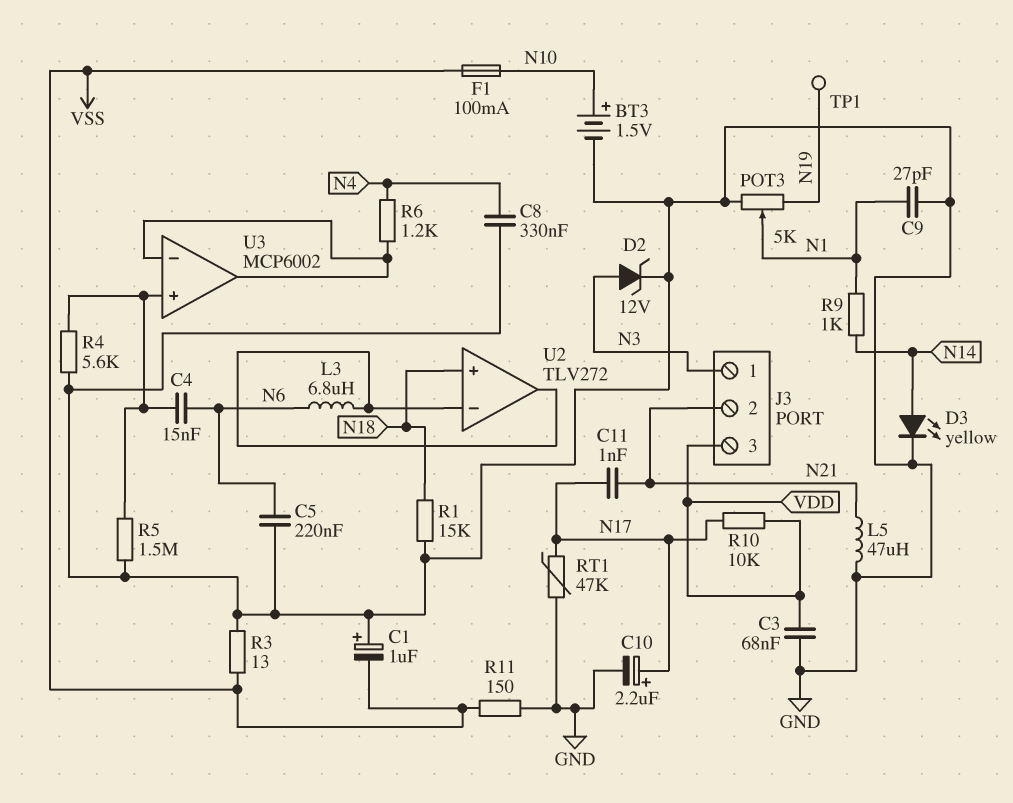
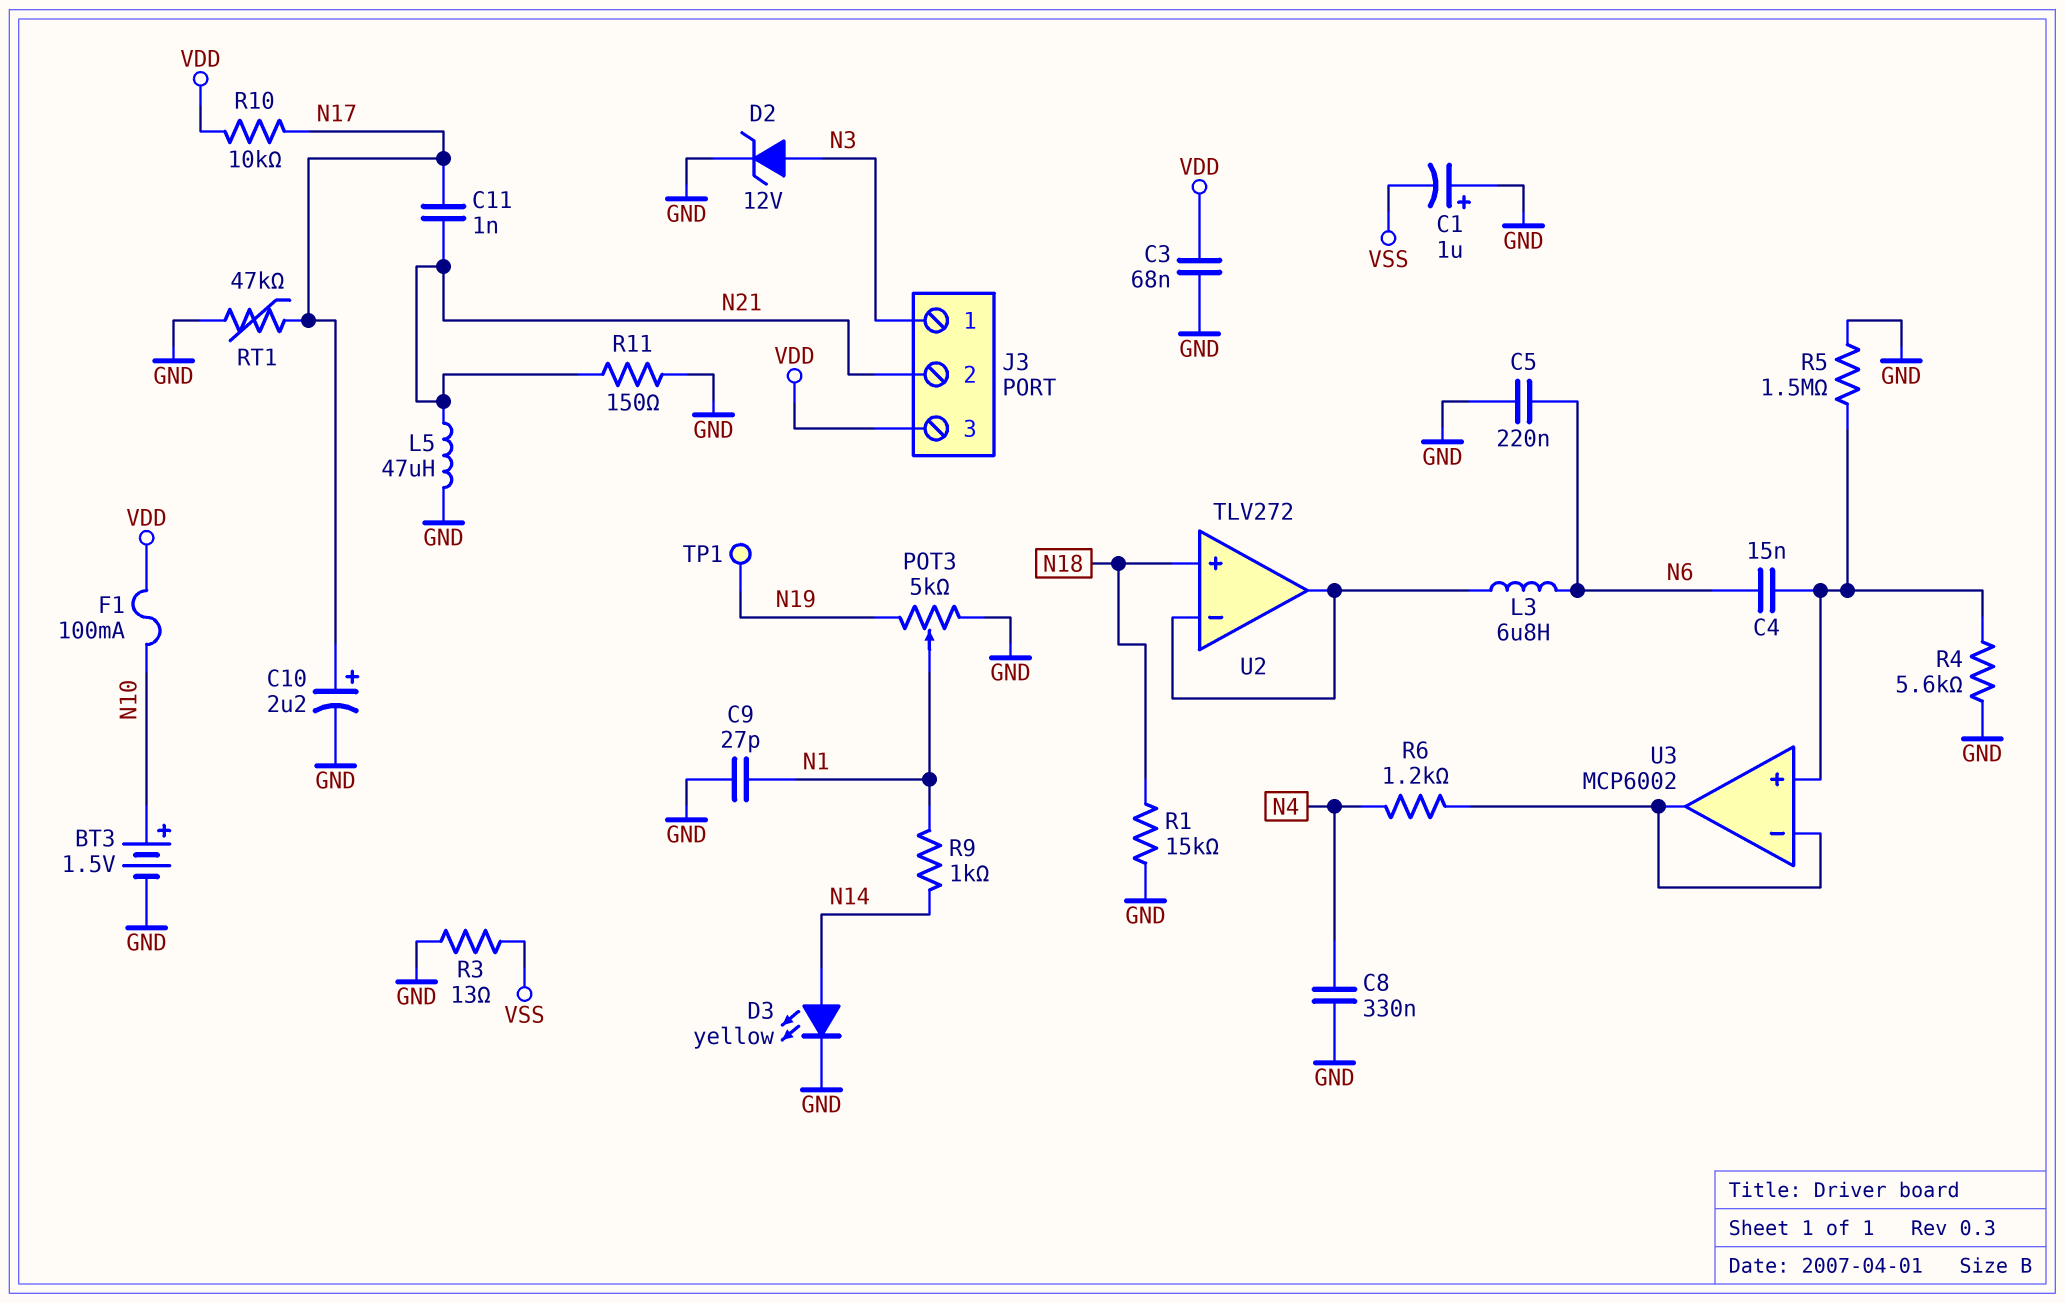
F1: 100mA (N10, VSS) -> 100mA (N10, VDD)
R11: 150 (GND, VSS) -> 150 (GND, N21)

